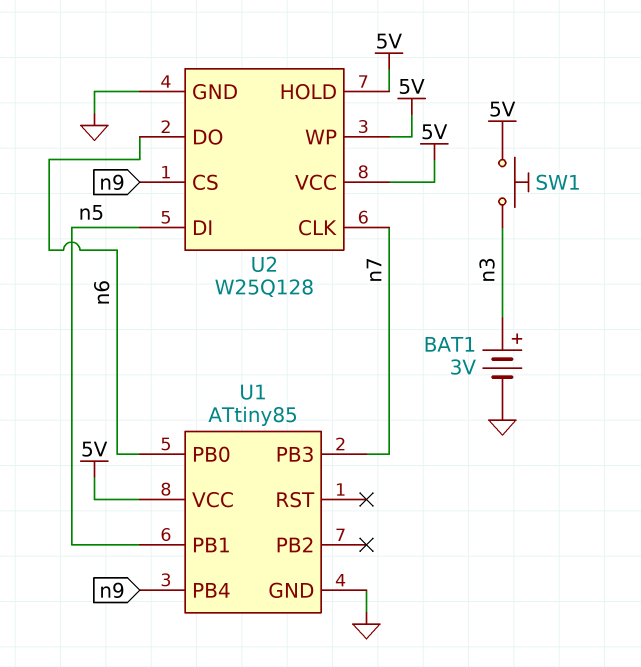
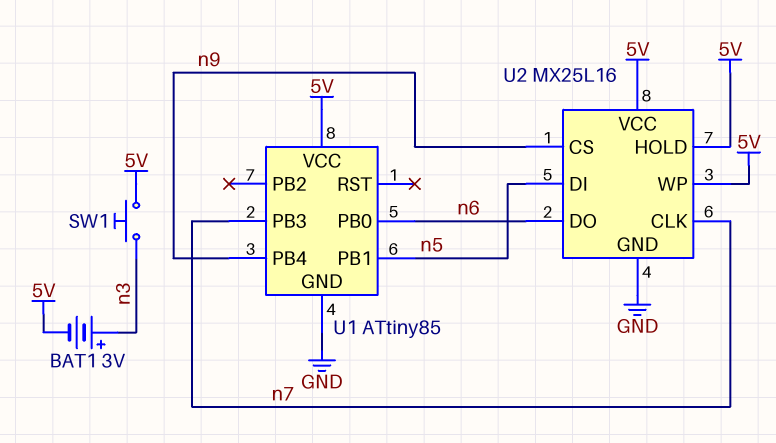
BAT1: 3V (plus n3, minus GND) -> 3V (plus n3, minus 5V)
U2: W25Q128 -> MX25L16

